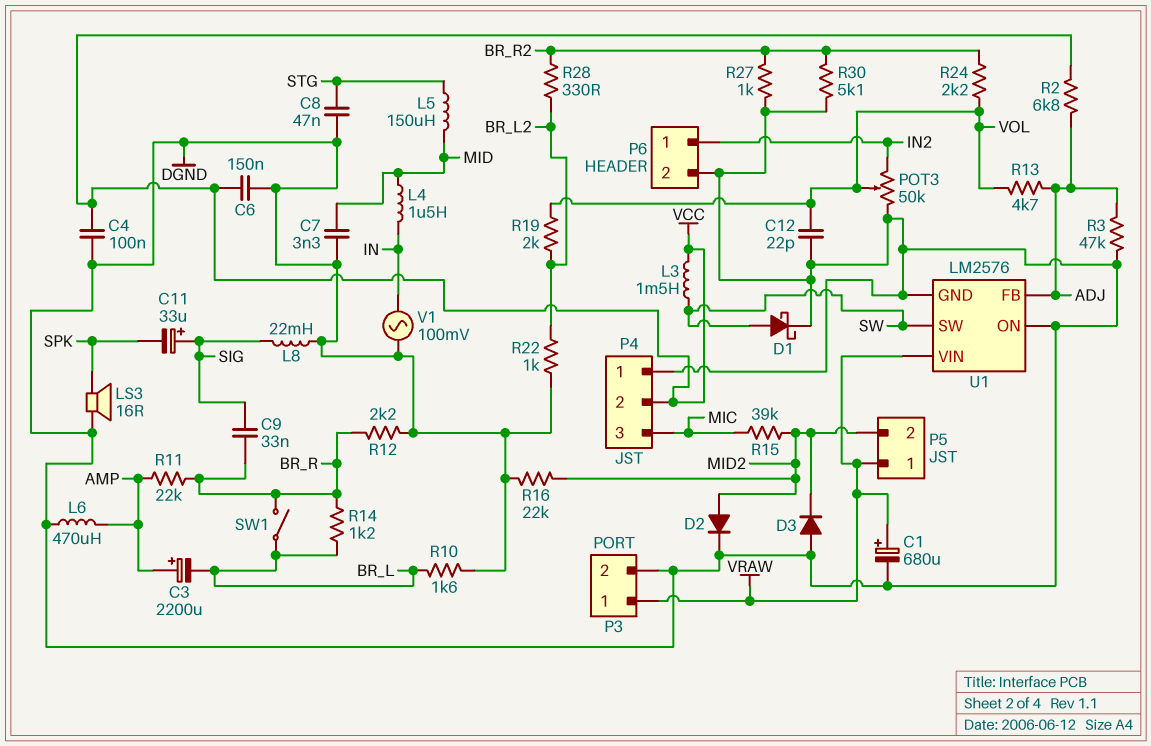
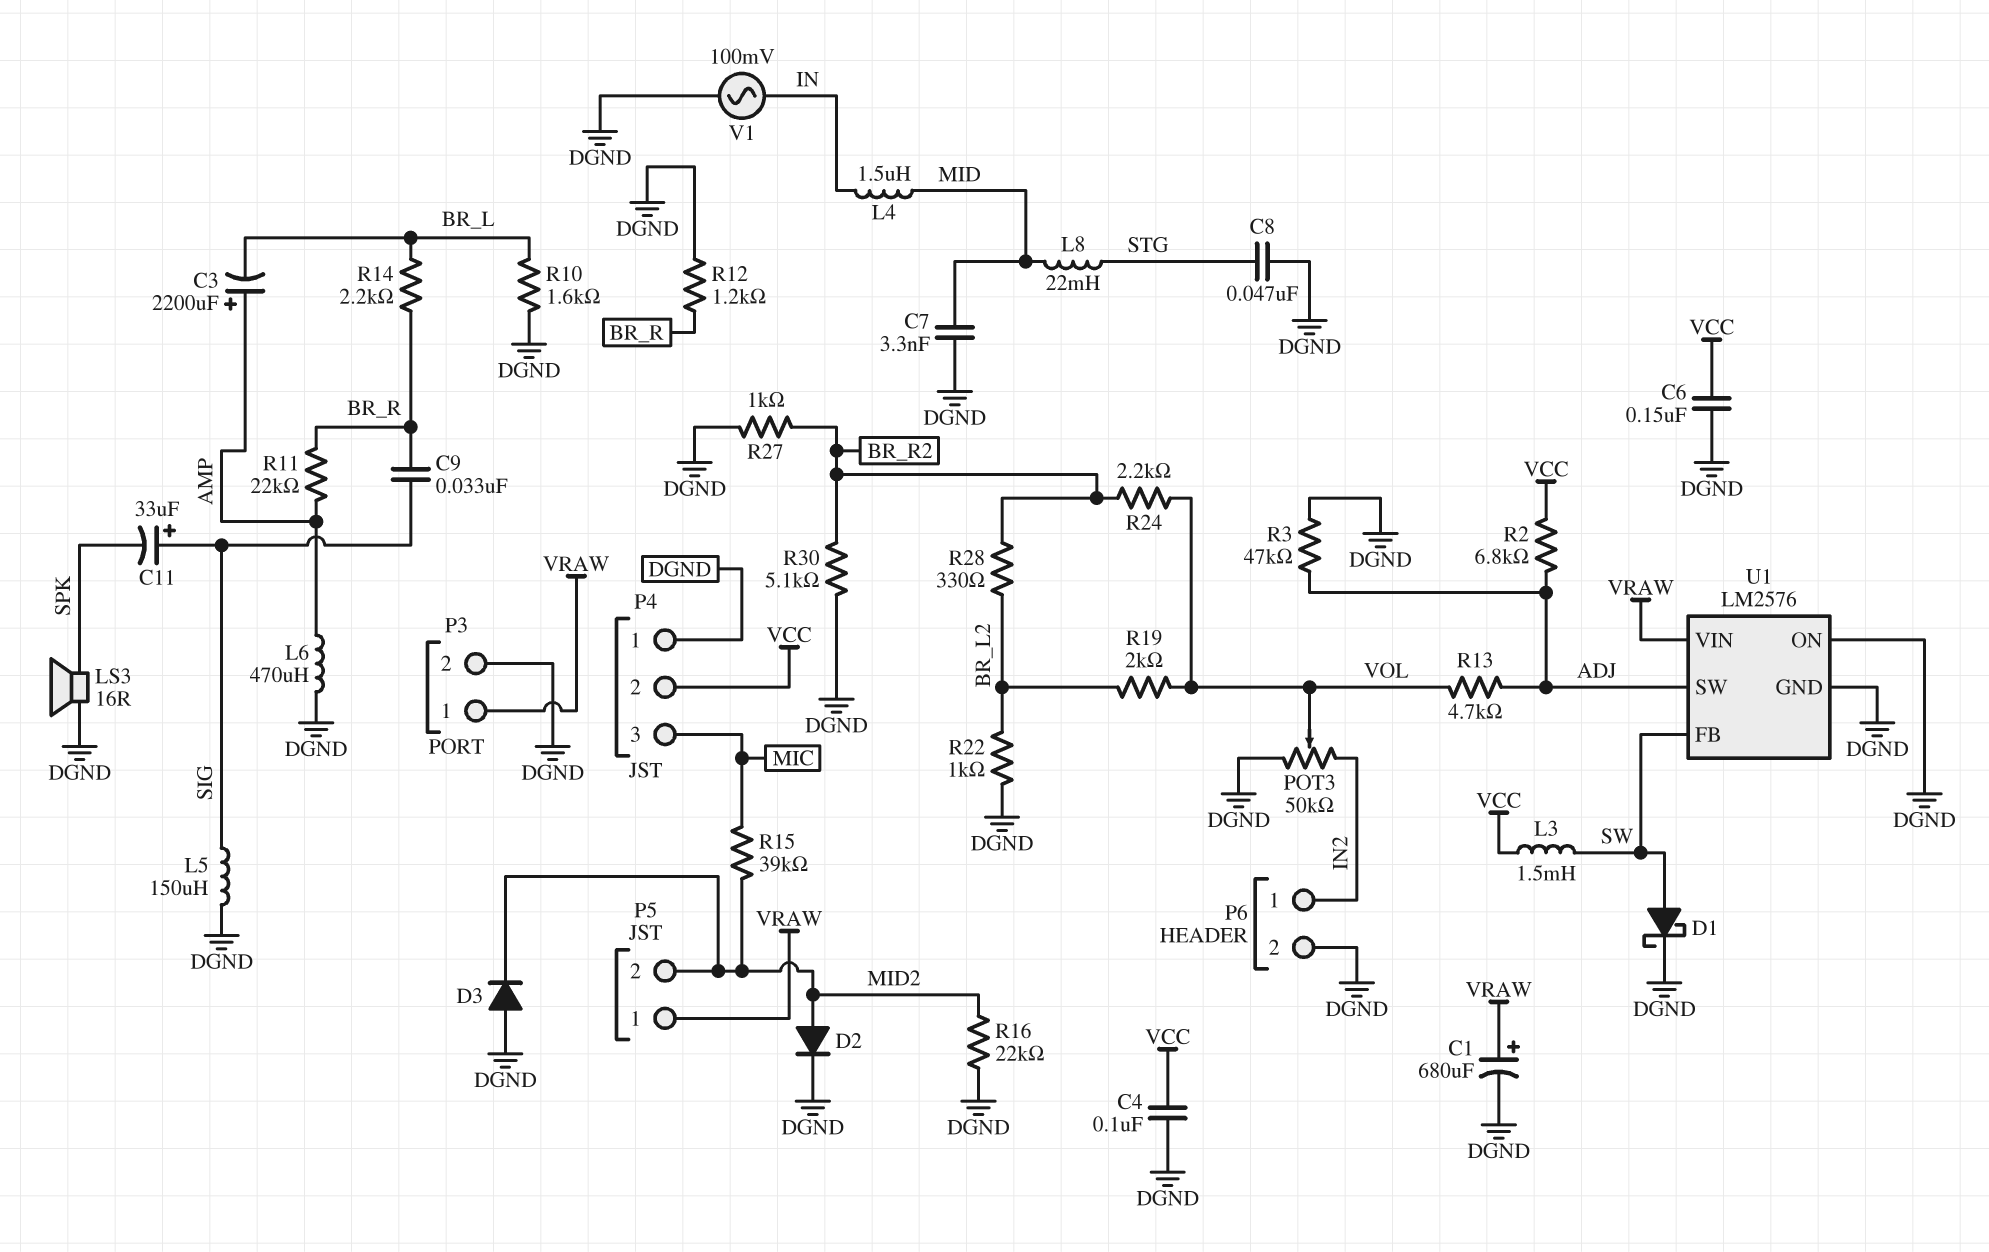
C12: 22pF (DGND, VOL) -> none
L5: 150uH (MID, STG) -> 150uH (DGND, SIG)
L8: 22mH (DGND, SIG) -> 22mH (MID, STG)
R12: 2.2k (BR_R, DGND) -> 1.2k (BR_R, DGND)
R14: 1.2k (BR_L, BR_R) -> 2.2k (BR_L, BR_R)
SW1: switch (BR_L, BR_R) -> none
U1 pin FB: ADJ -> SW
U1 pin SW: SW -> ADJ

